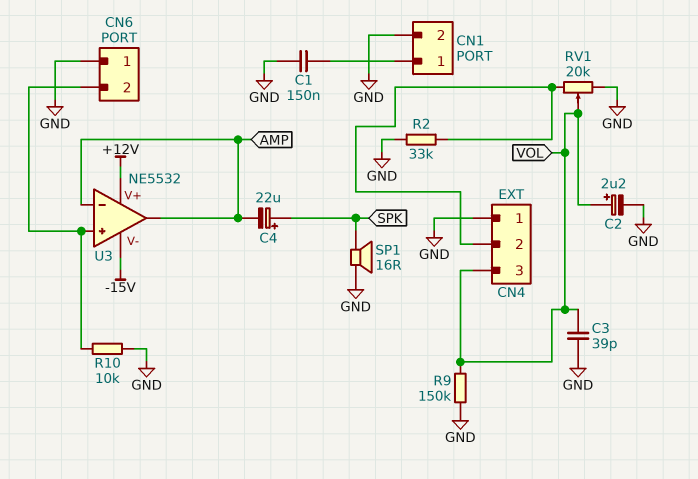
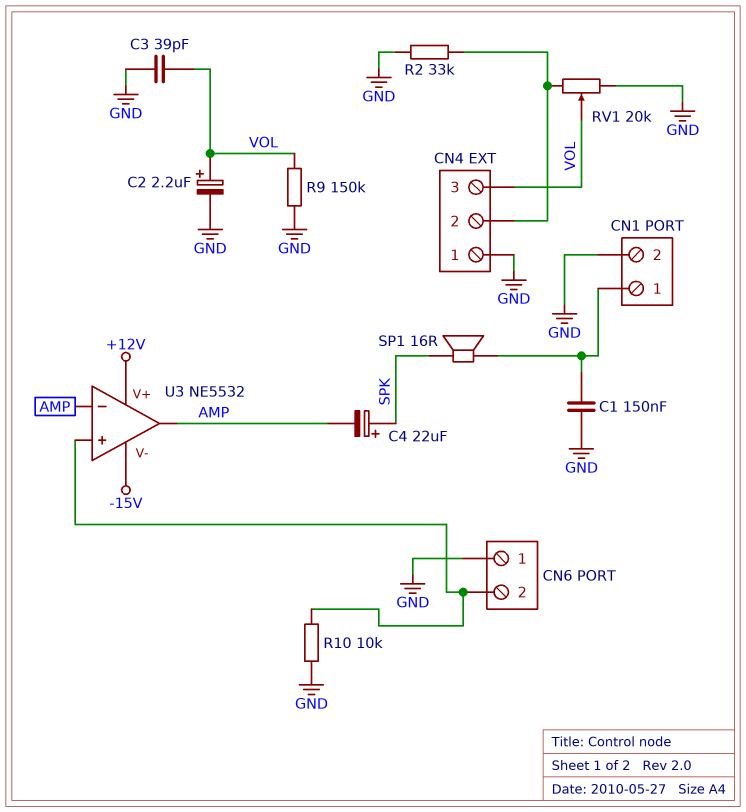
SP1: speaker 16R (GND, SPK) -> speaker 16R (CN1/1, SPK)

